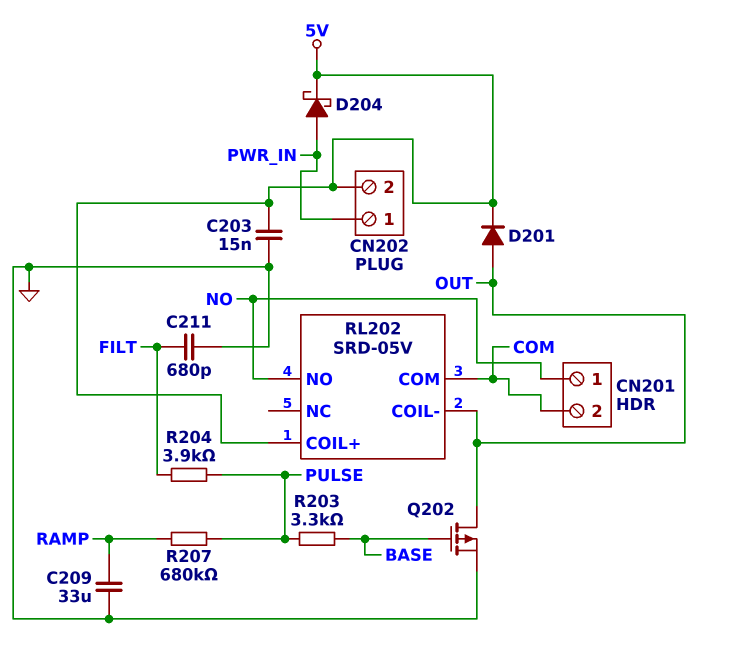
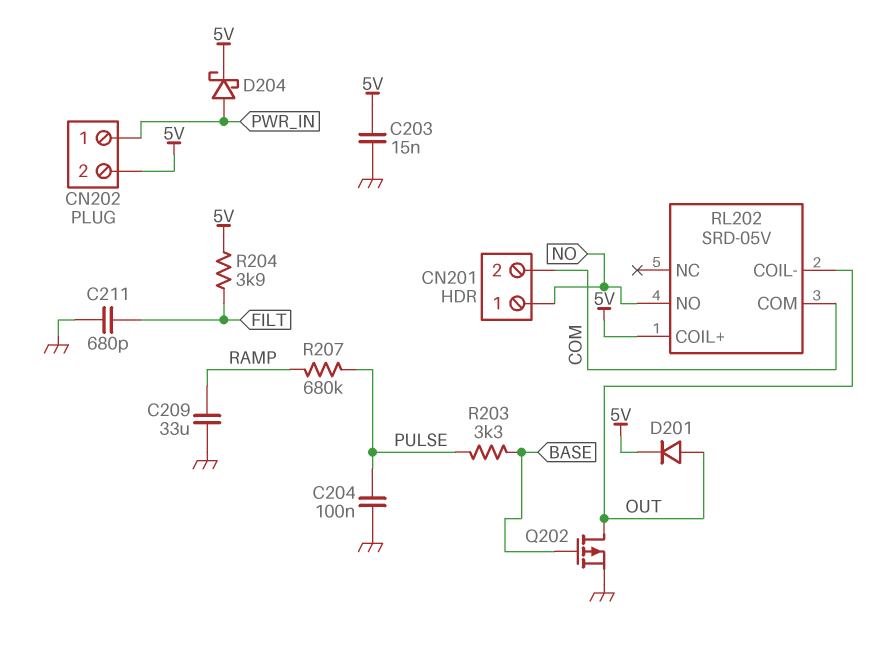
C204: none -> 100nF (GND, PULSE)
R204: 3.9k (FILT, PULSE) -> 3.9k (5V, FILT)

